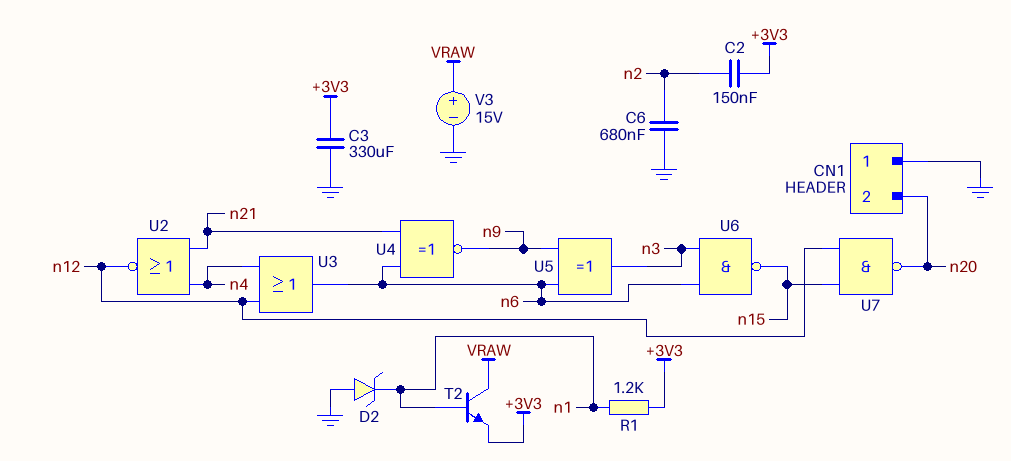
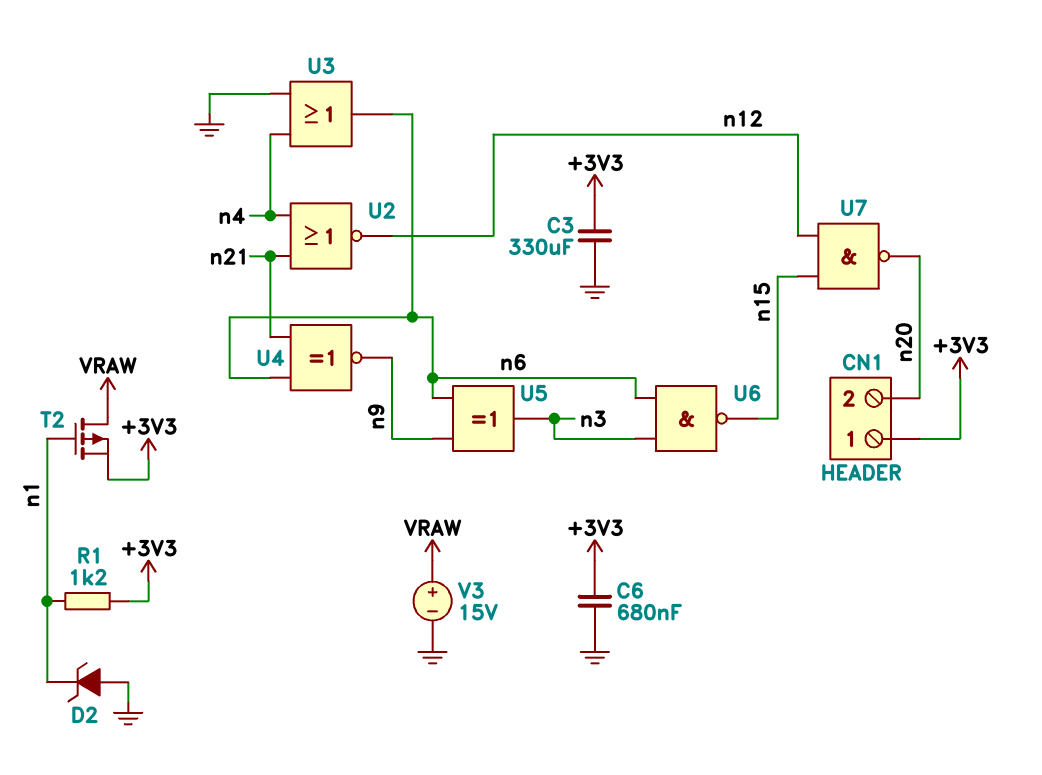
C2: 150nF (+3V3, n2) -> none
C6: 680nF (GND, n2) -> 680nF (+3V3, GND)
CN1 pin 1: GND -> +3V3
T2: NPN (B n1, C VRAW, E +3V3) -> PMOS (G n1, D VRAW, S +3V3)
U3: OR (in n4, in n12, out n6) -> OR (in GND, in n4, out n6)

